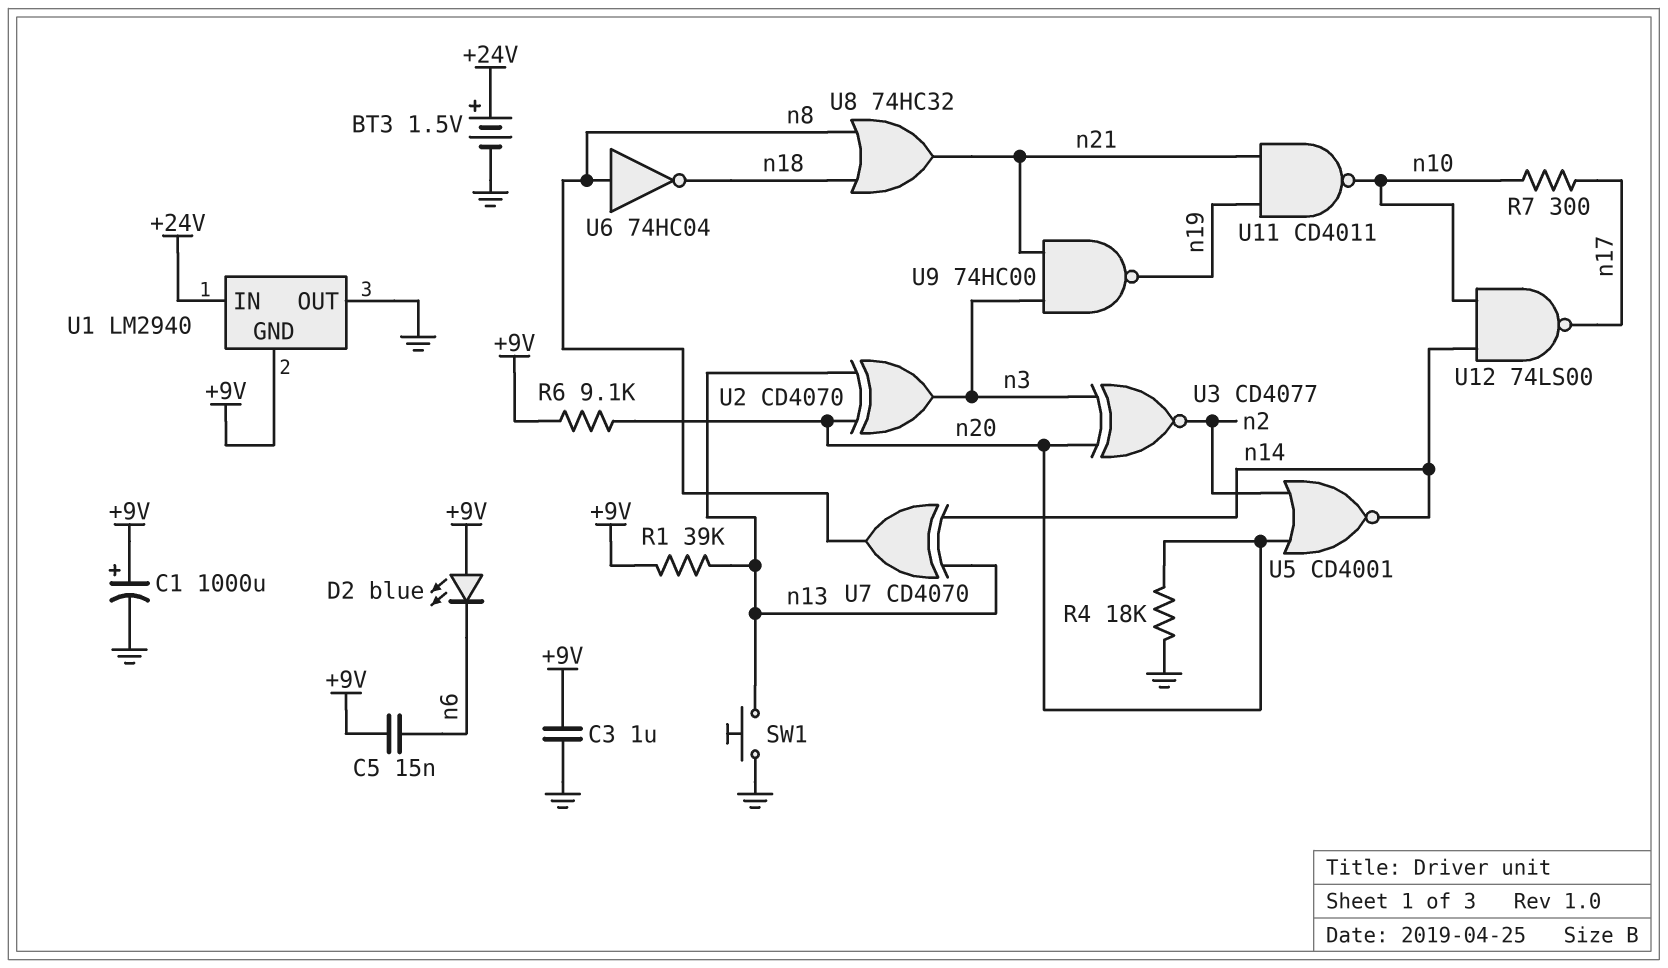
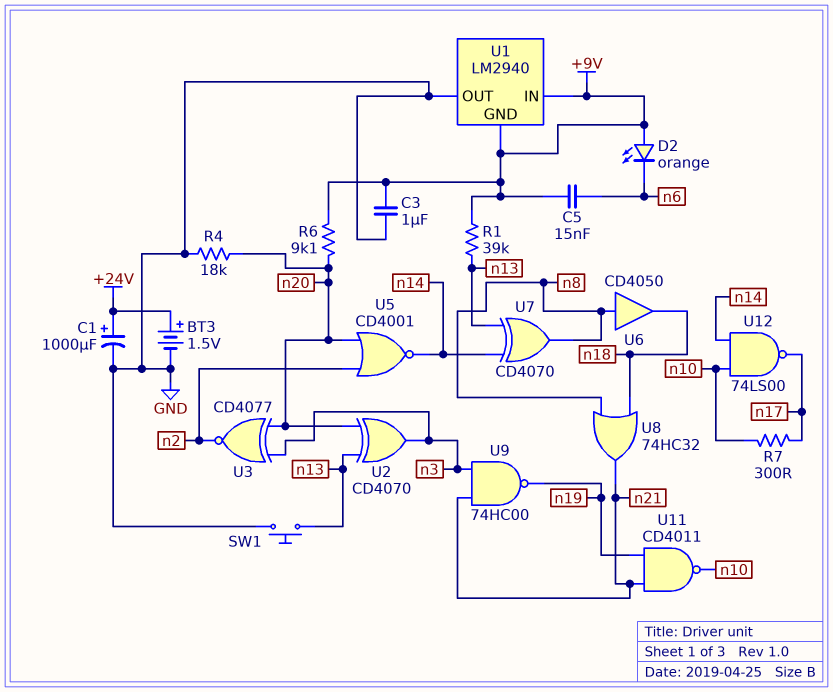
C1: 1000uF (plus +9V, minus GND) -> 1000uF (plus +24V, minus GND)
D2: LED blue (A +9V, K n6) -> LED orange (A +9V, K n6)
U1 pin IN: +24V -> +9V
U6: NOT 74HC04 (in n8, out n18) -> buffer CD4050 (in n8, out n18)

